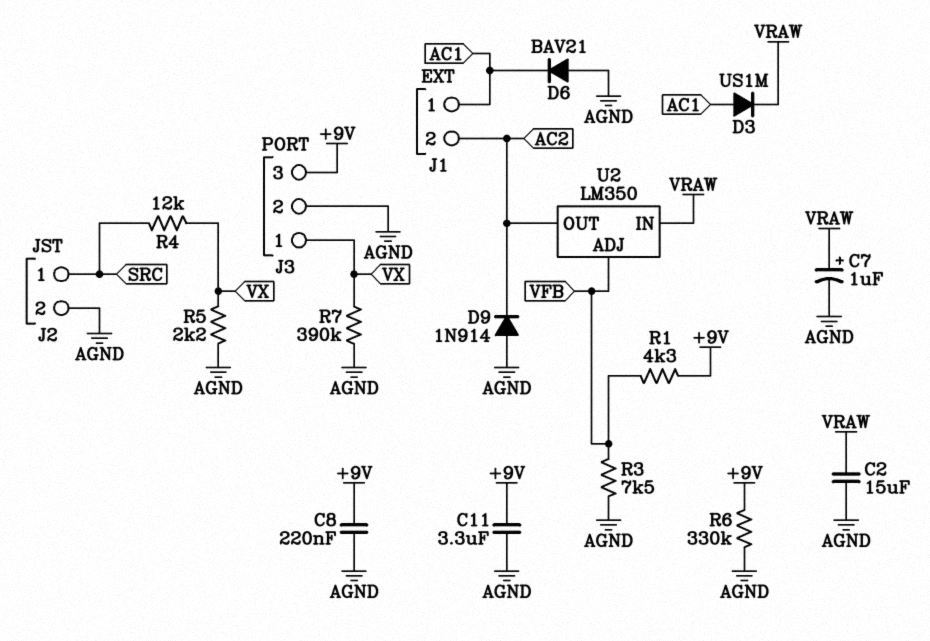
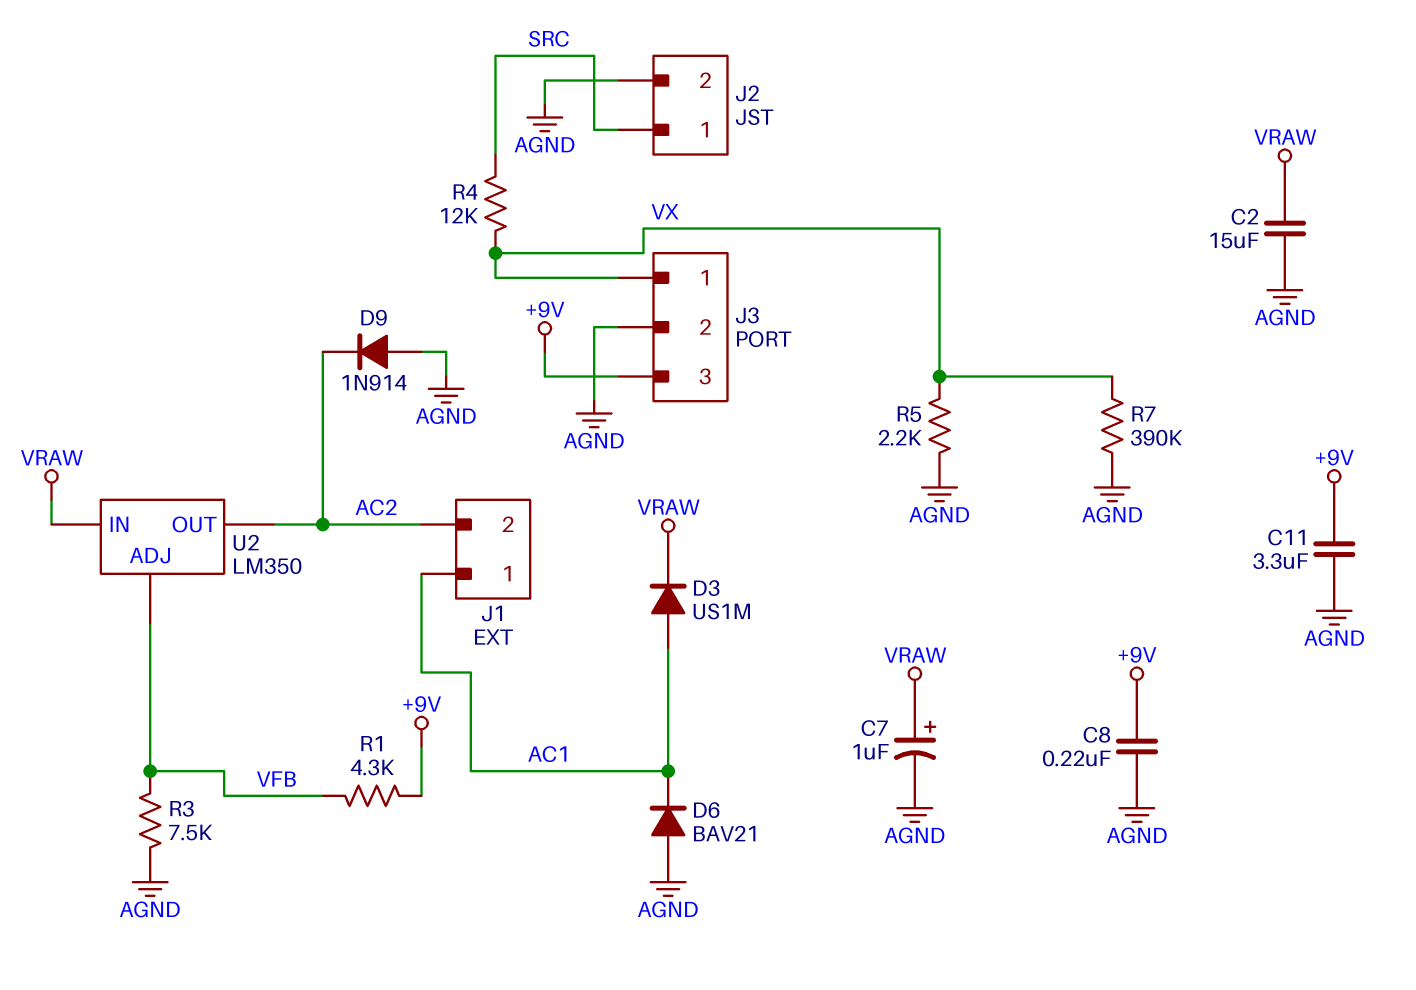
R6: 330k (+9V, AGND) -> none

